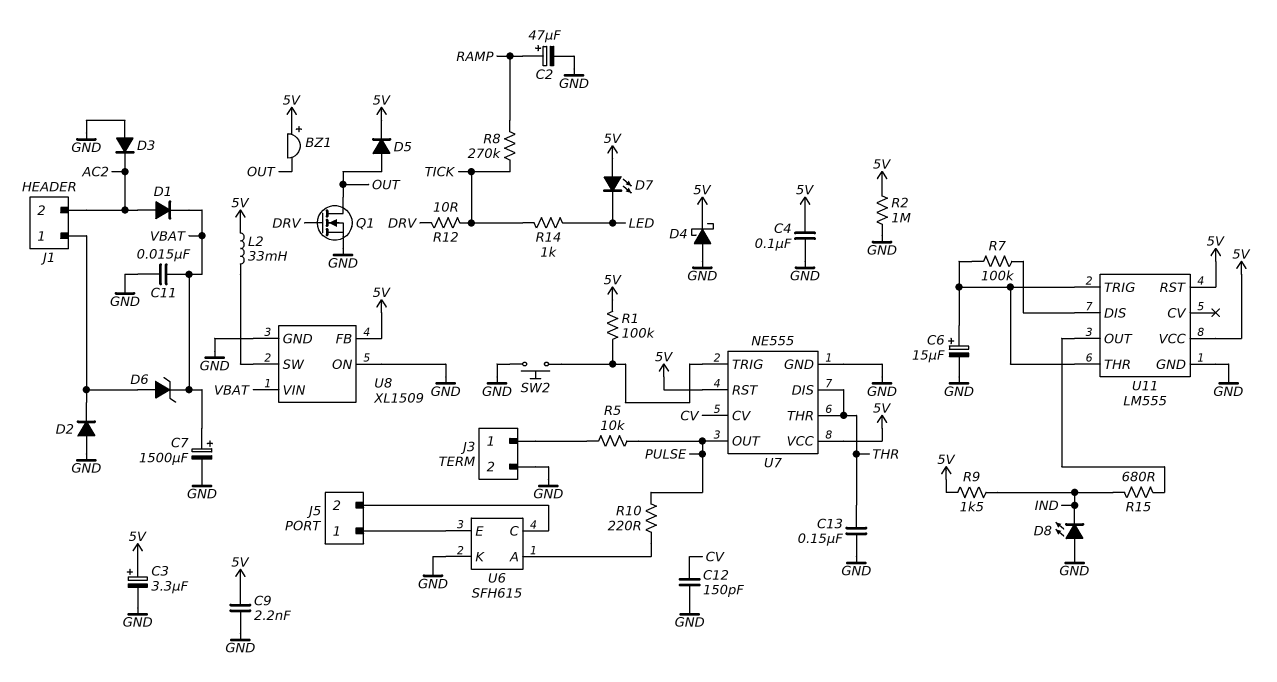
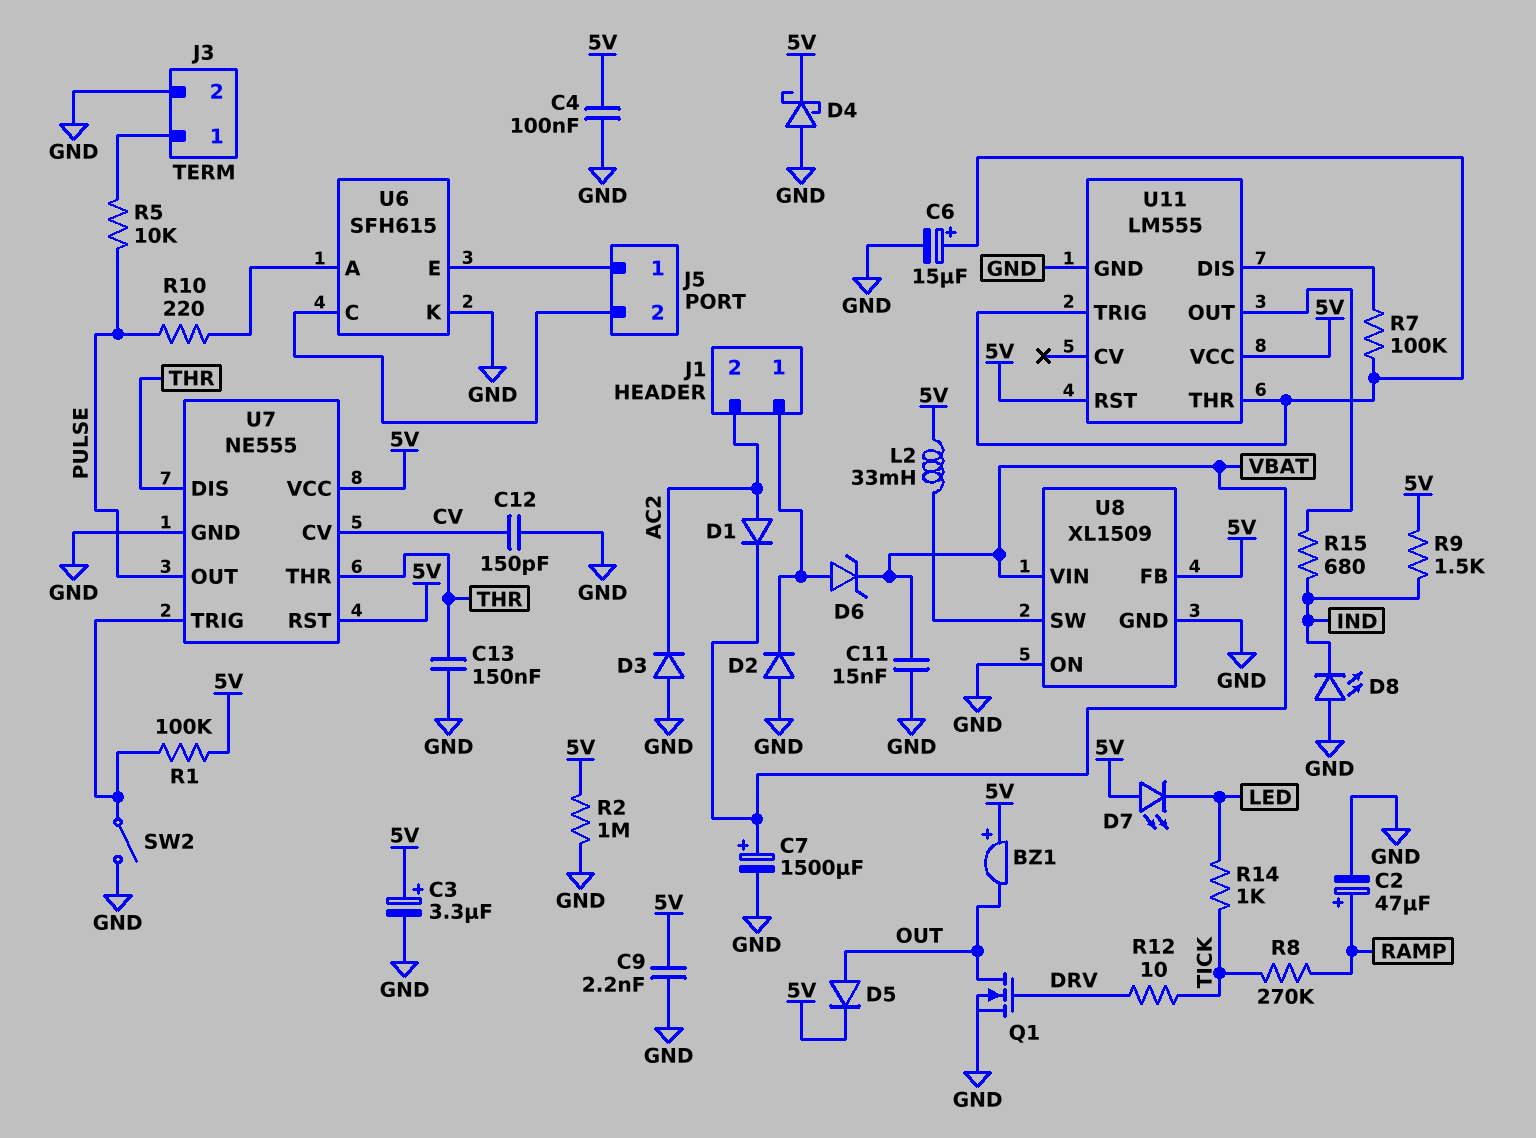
SW2: button (GND, U7/TRIG) -> switch (GND, U7/TRIG)

